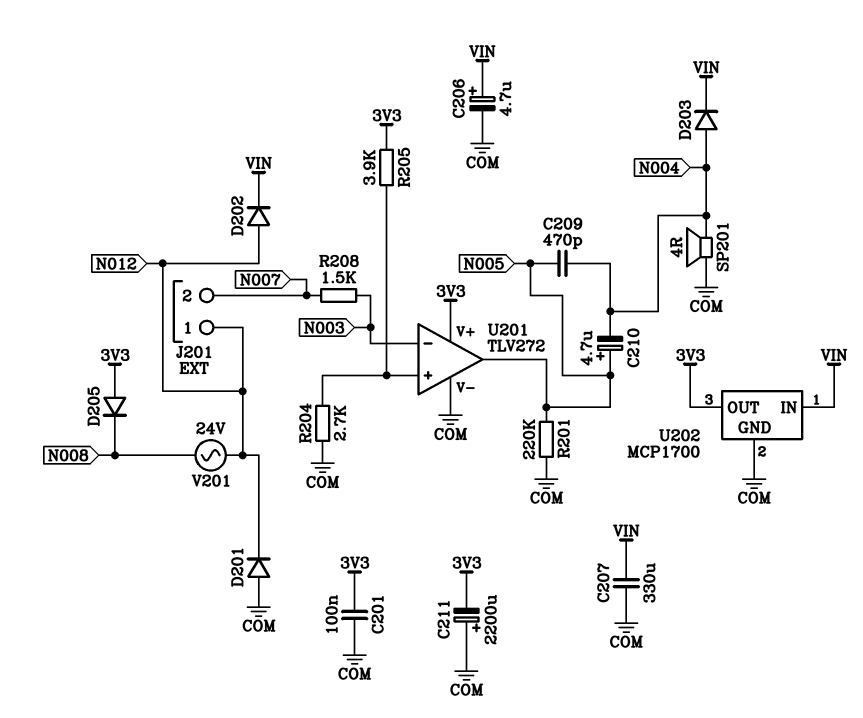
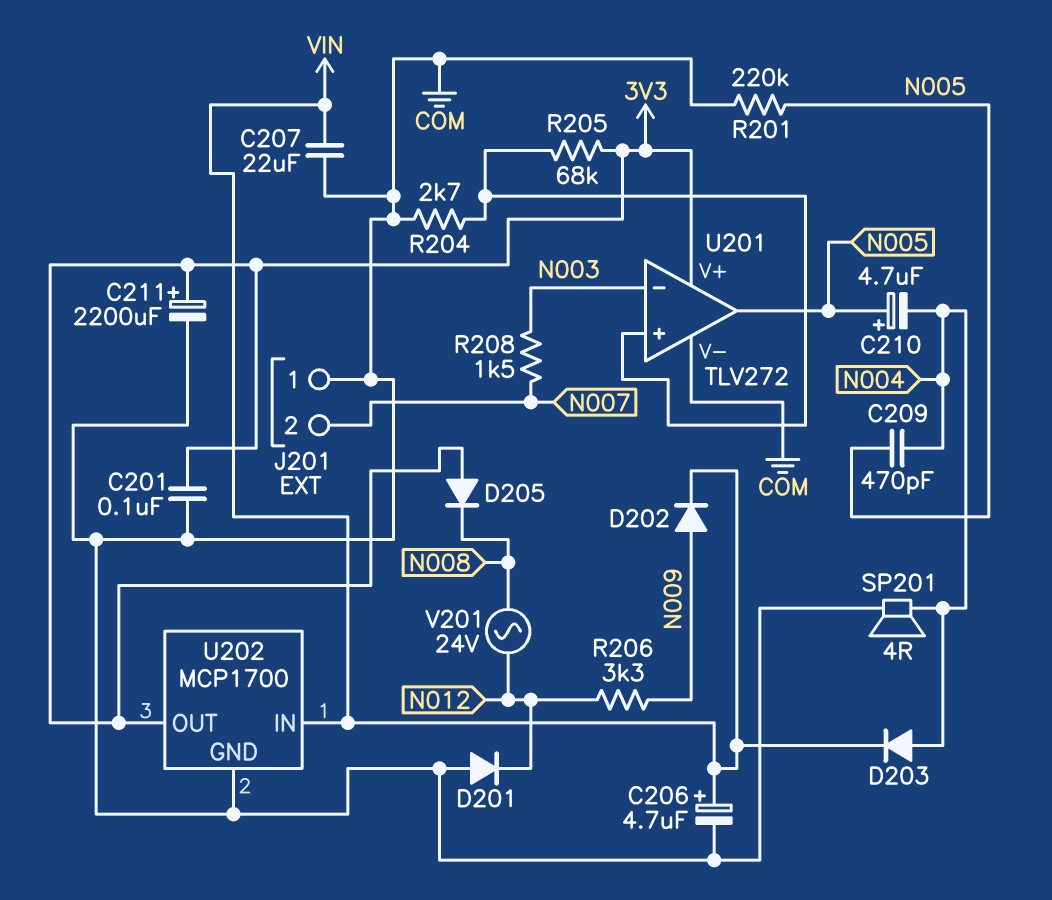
C207: 330uF (COM, VIN) -> 22uF (COM, VIN)
C211: 2200uF (plus COM, minus 3V3) -> 2200uF (plus 3V3, minus COM)
D202: diode (A N012, K VIN) -> diode (A N009, K VIN)
J201 pin 1: N012 -> COM
R205: 3.9k (3V3, U201/in+) -> 68k (3V3, U201/in+)
R206: none -> 3.3k (N009, N012)

